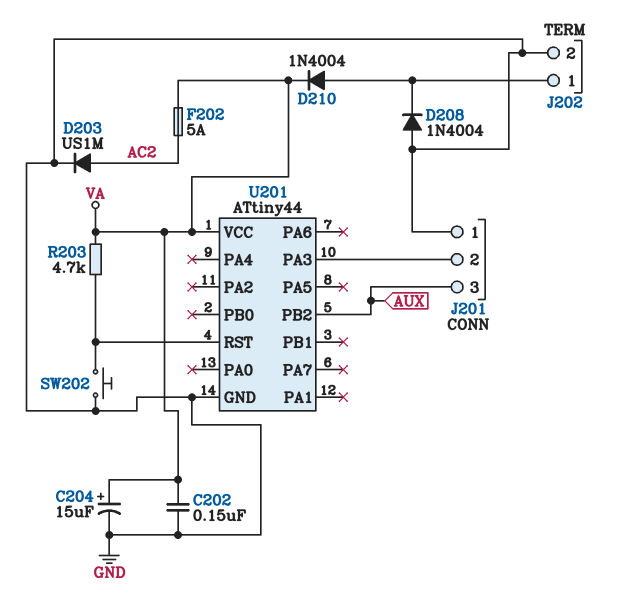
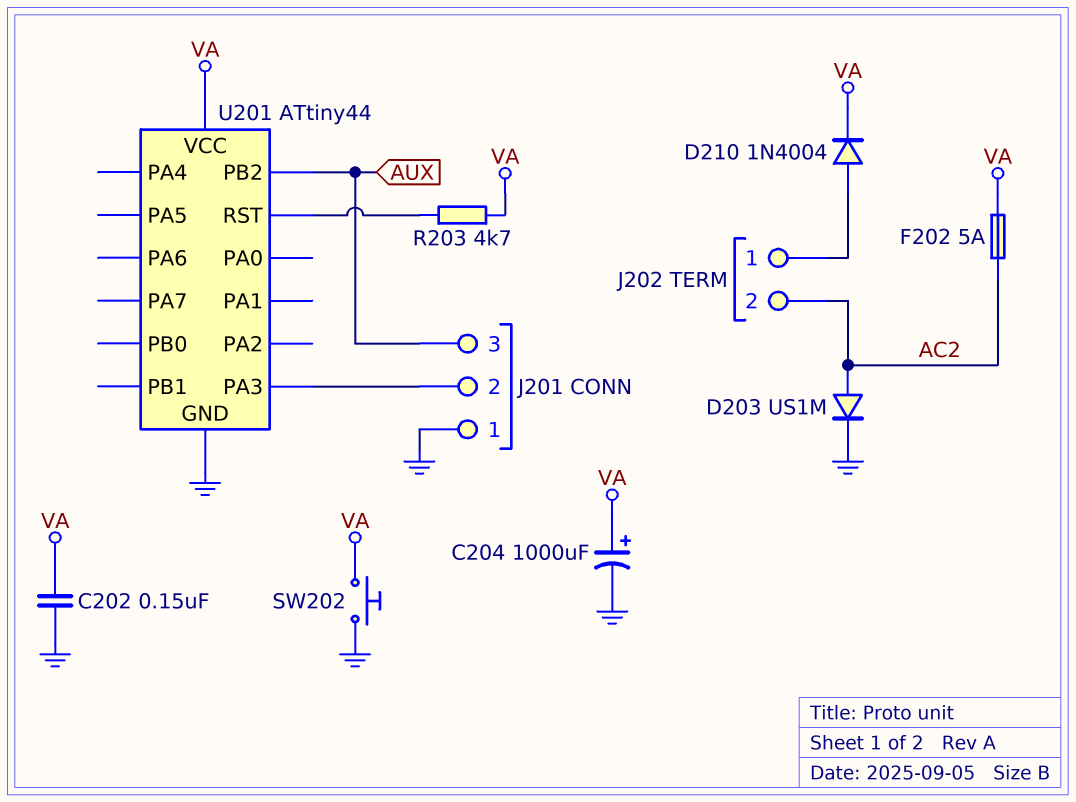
C204: 15uF (plus VA, minus GND) -> 1000uF (plus VA, minus GND)
D208: diode 1N4004 (A GND, K J202/1) -> none
J202 pin 2: GND -> AC2
SW202: button (GND, U201/RST) -> button (GND, VA)

